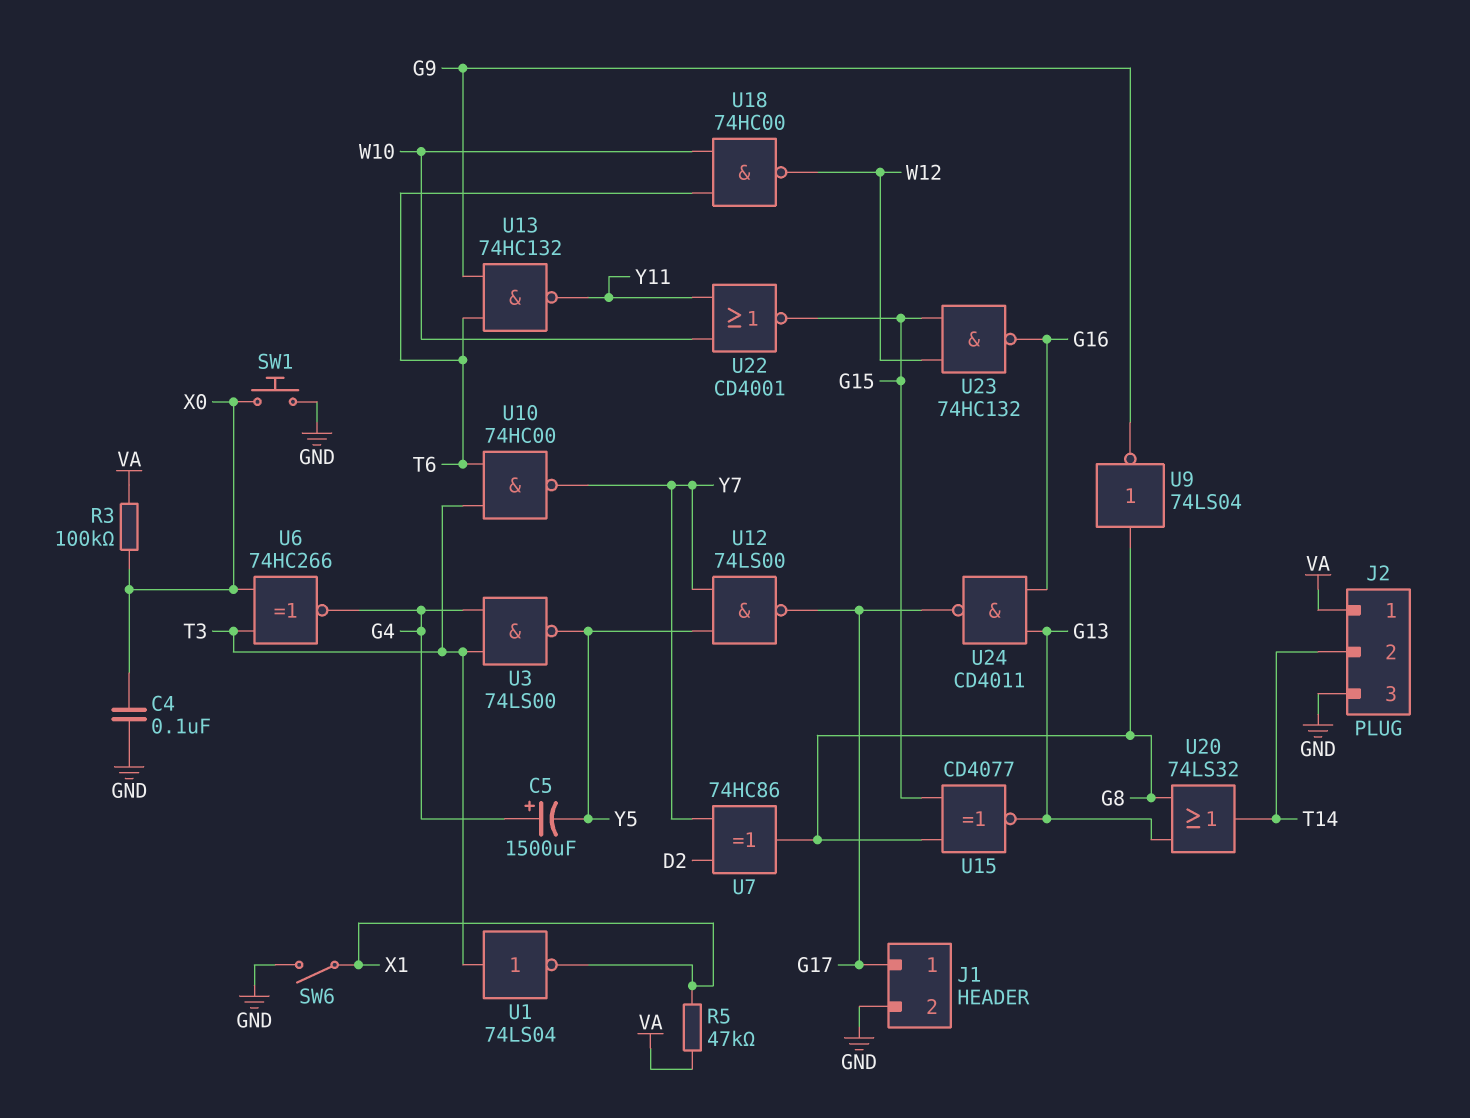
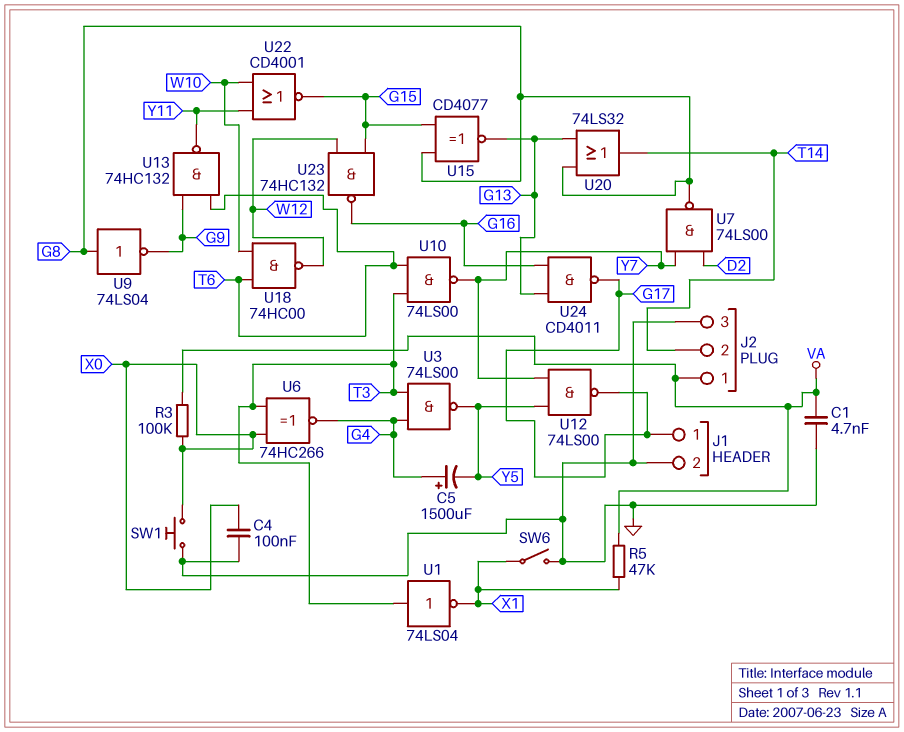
C1: none -> 4.7nF (GND, VA)
U7: XOR 74HC86 (in D2, in Y7, out G8) -> NAND 74LS00 (in D2, in Y7, out G8)
U10: NAND 74HC00 (in T3, in T6, out Y7) -> NAND 74LS00 (in T3, in T6, out Y7)

